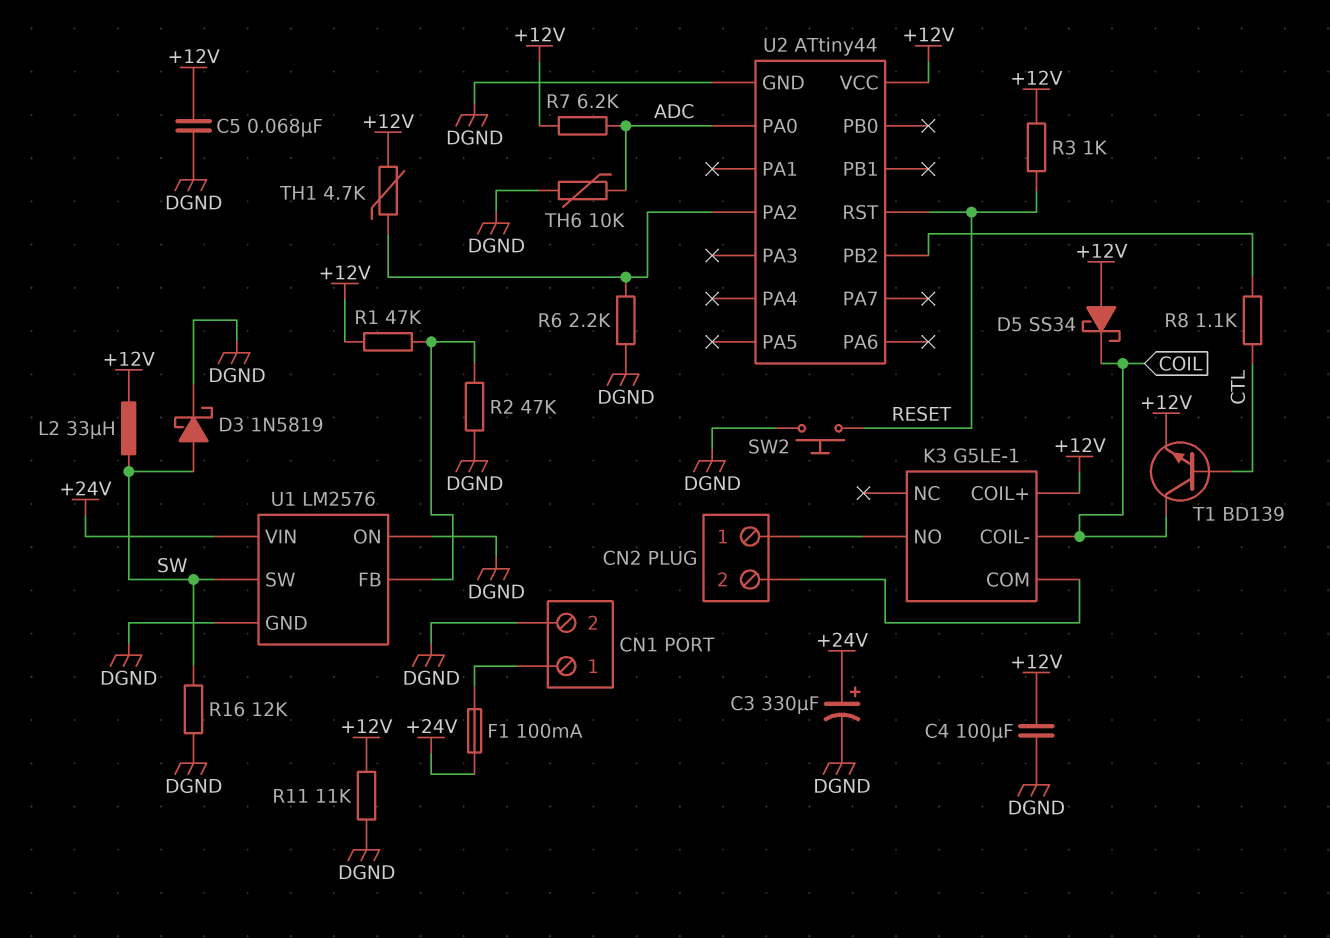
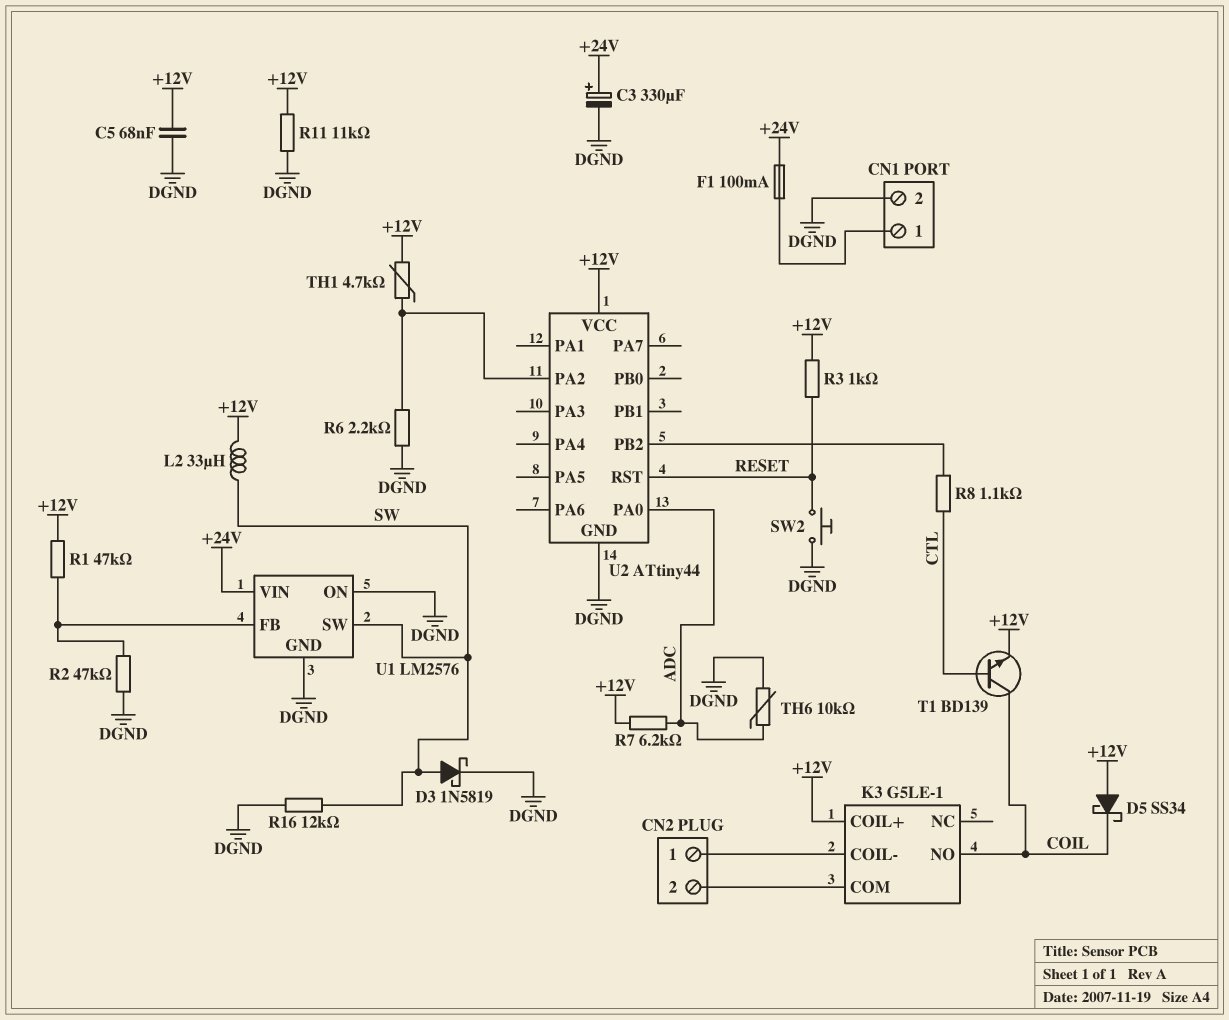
C4: 100uF (+12V, DGND) -> none
K3 pin COIL-: COIL -> CN2/1
K3 pin NO: CN2/1 -> COIL

